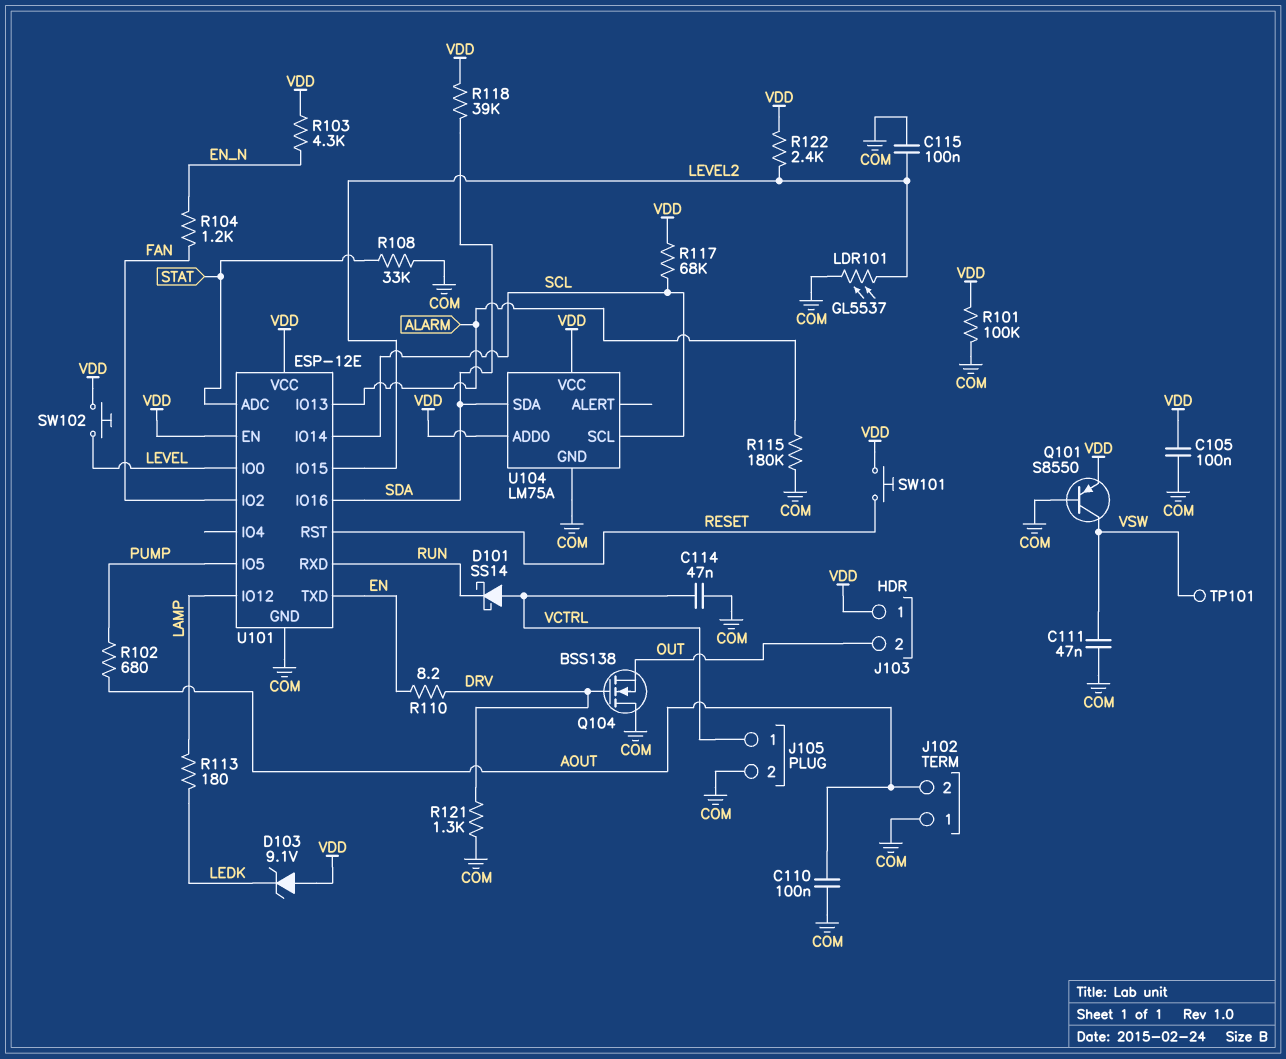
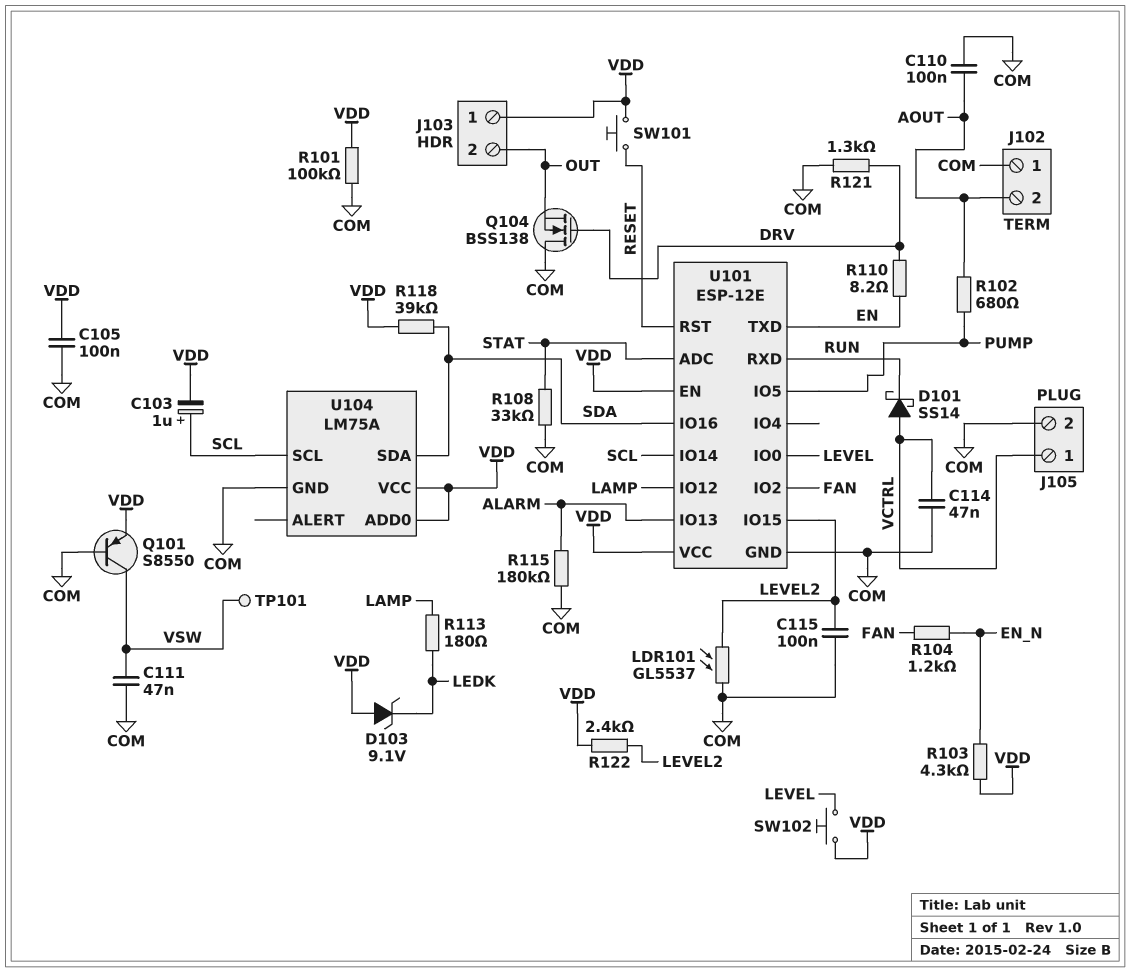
C103: none -> 1uF (plus SCL, minus VDD)
R117: 68k (SCL, VDD) -> none

